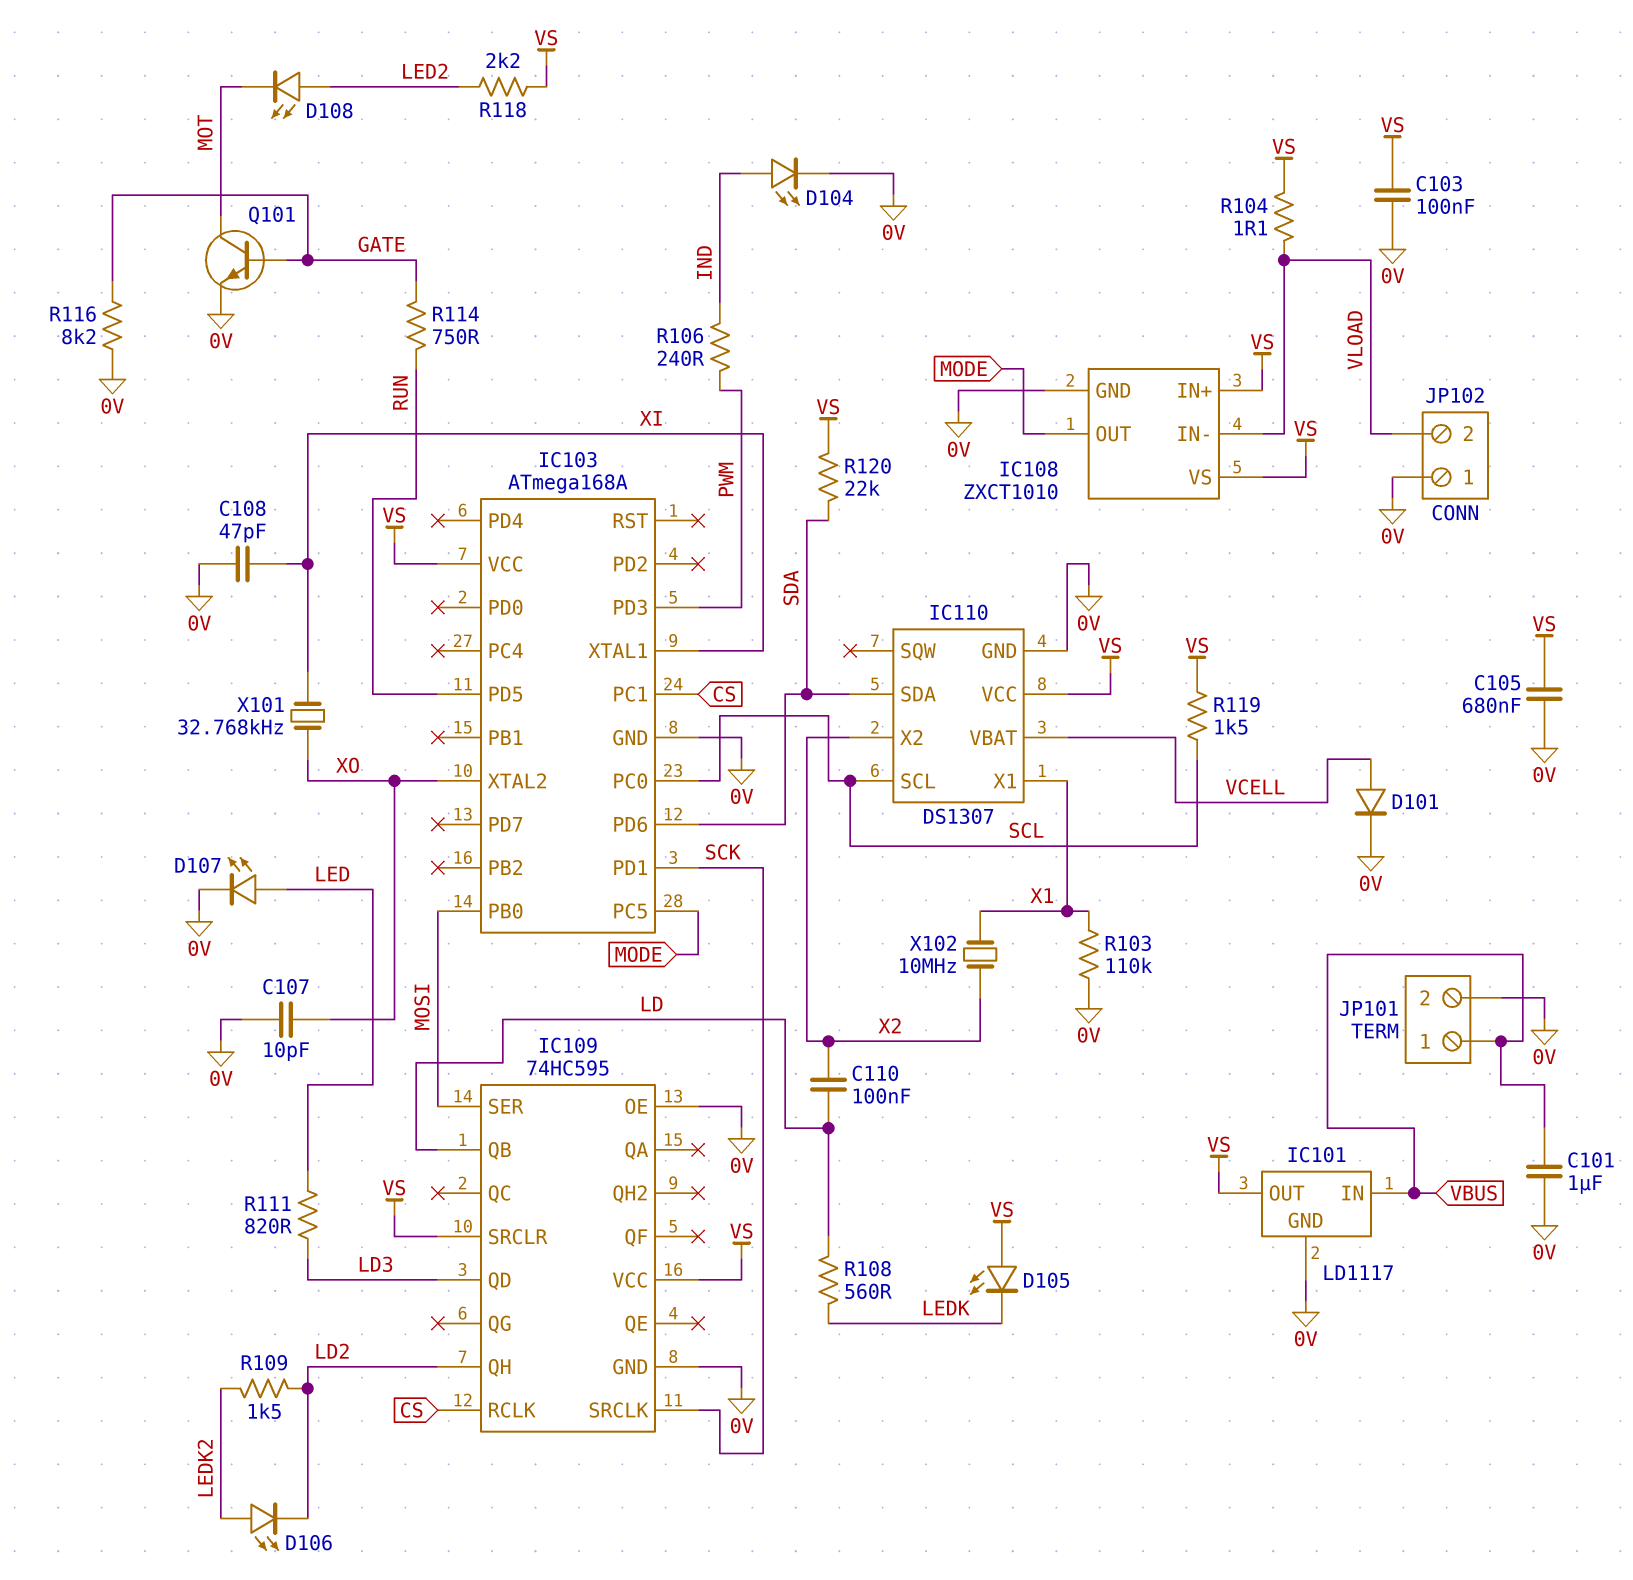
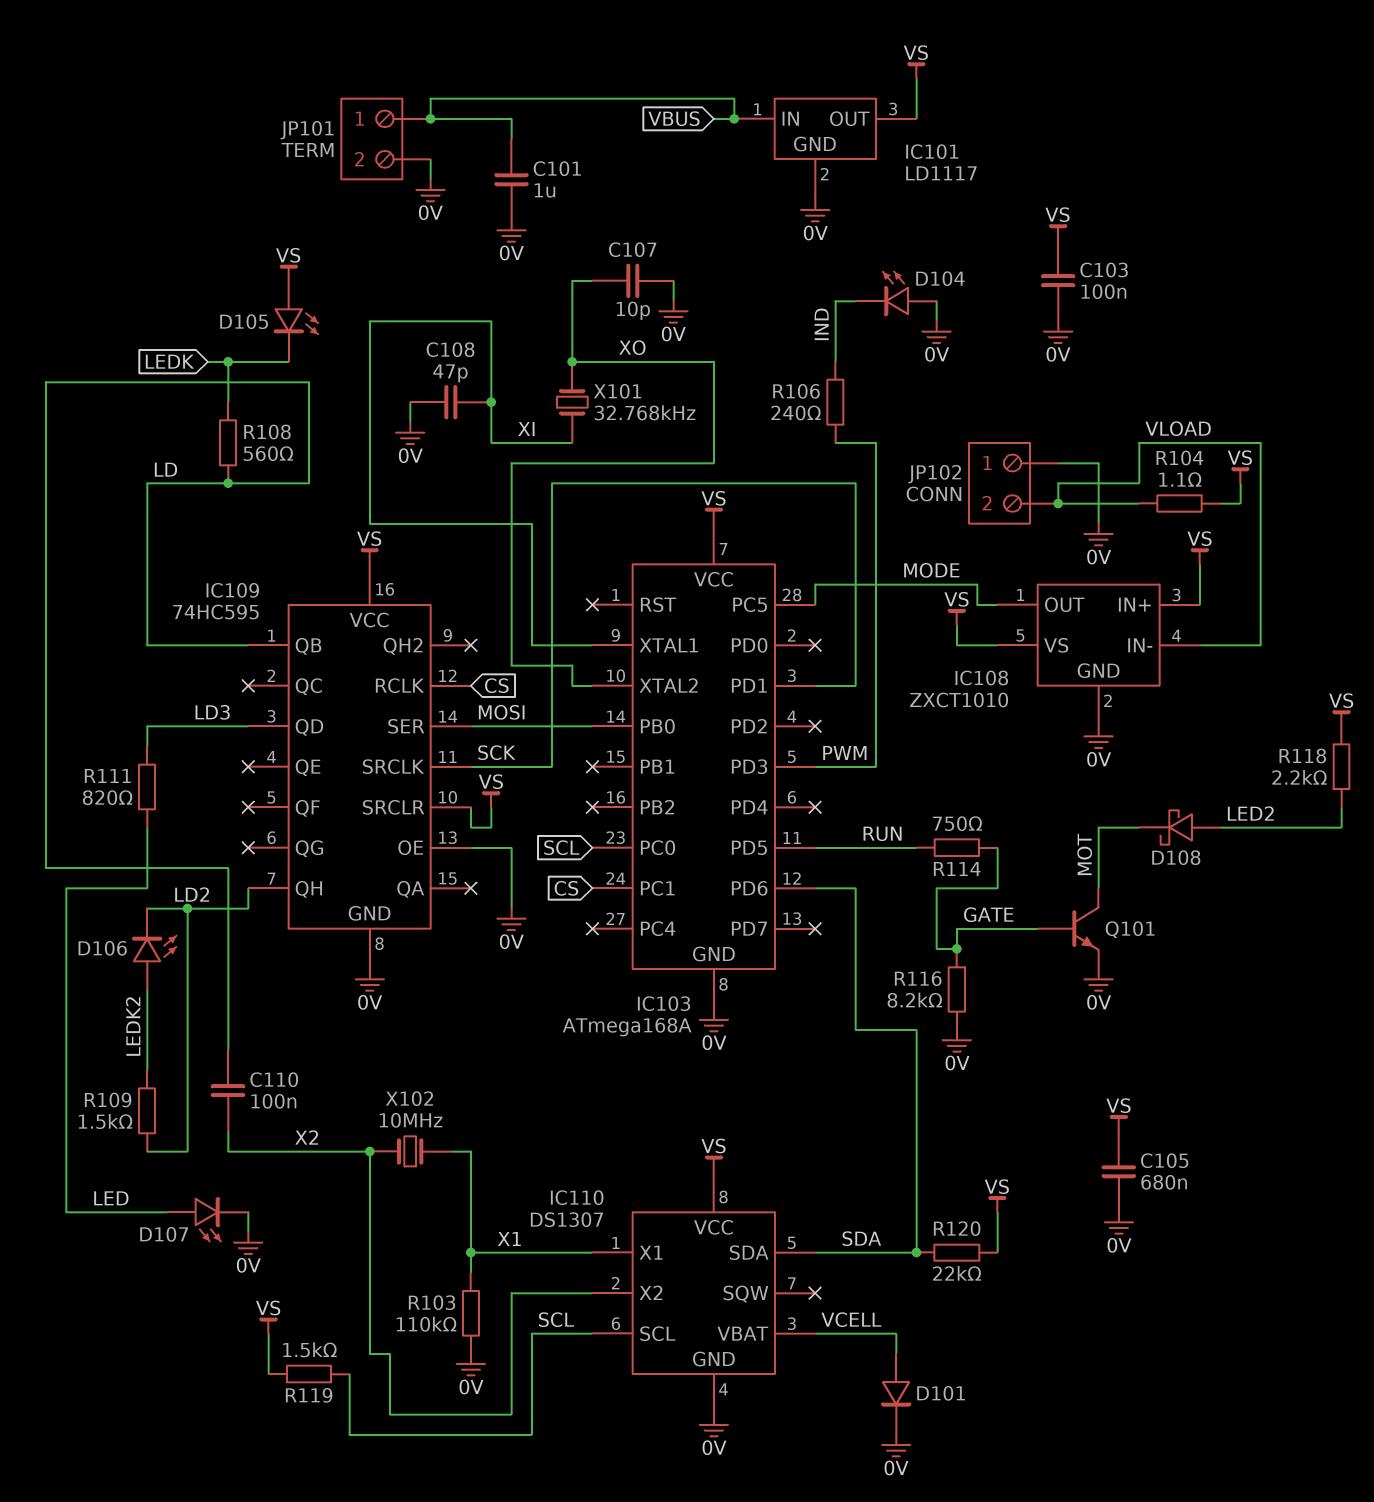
D104: LED (A IND, K 0V) -> LED (A 0V, K IND)
D108: LED (A LED2, K MOT) -> schottky (A LED2, K MOT)

